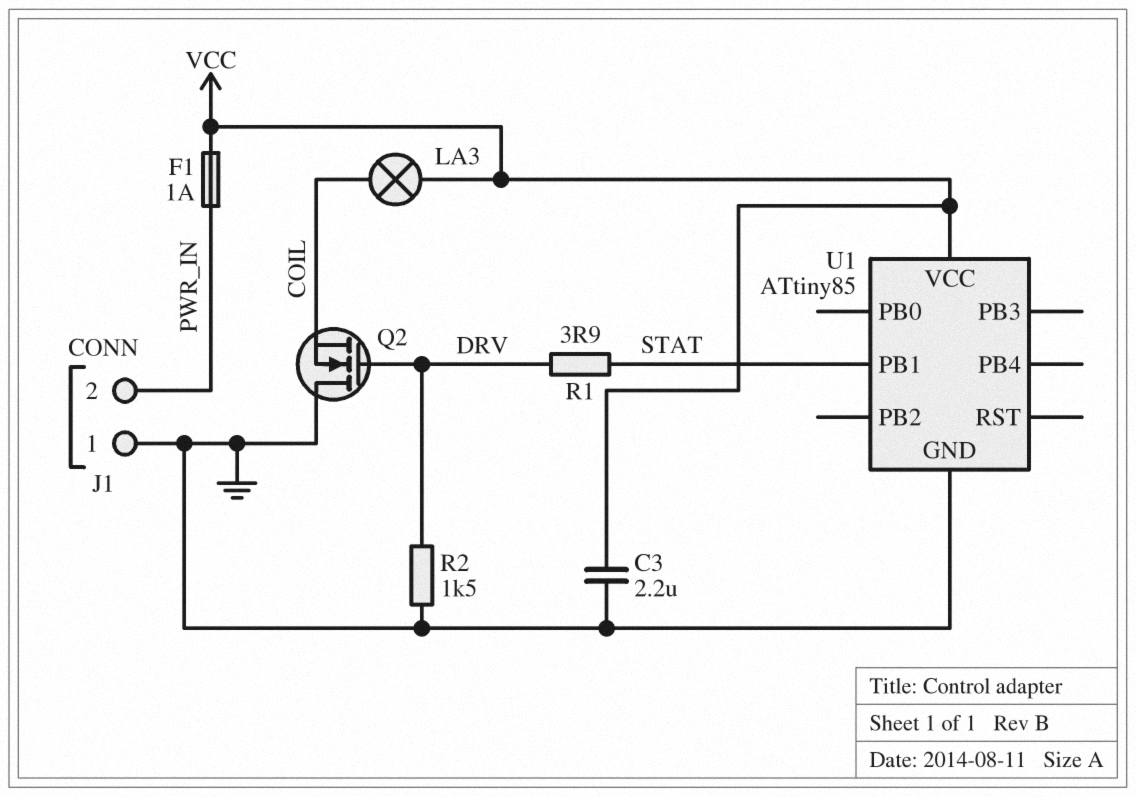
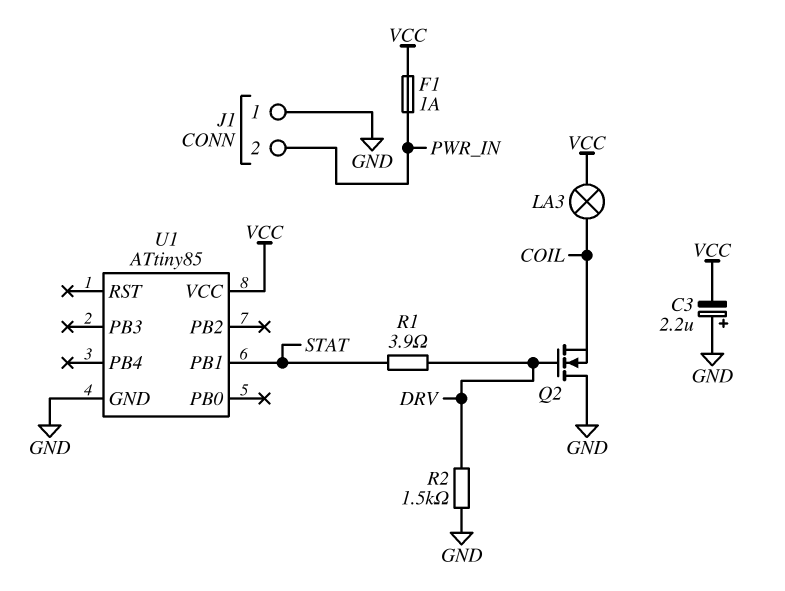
C3: 2.2uF (GND, VCC) -> 2.2uF (plus GND, minus VCC)

